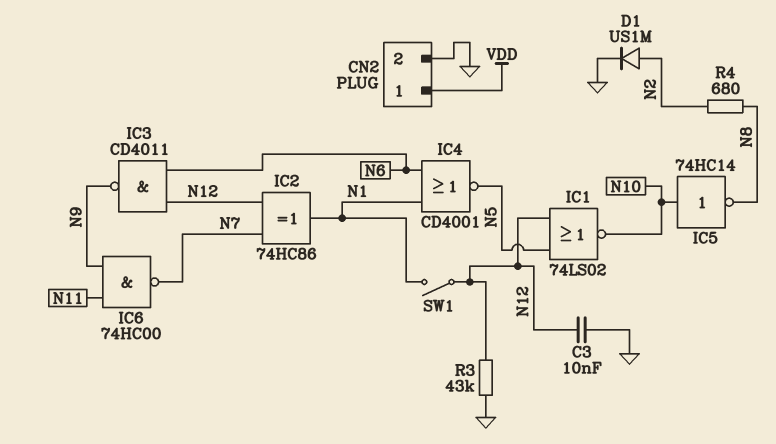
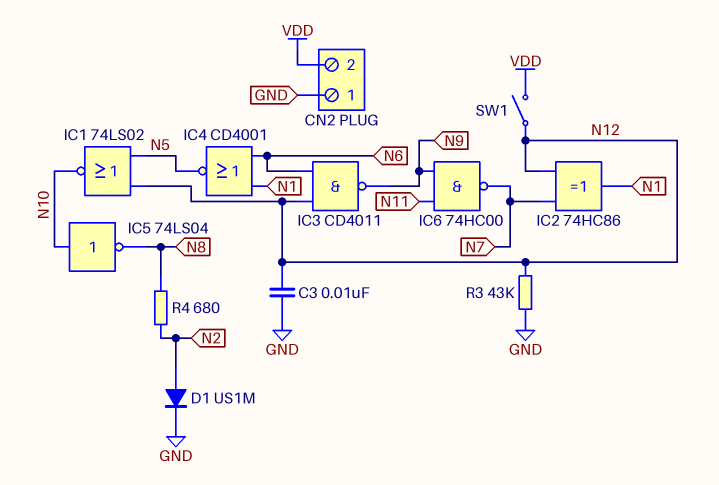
CN2 pin 1: VDD -> GND
CN2 pin 2: GND -> VDD
IC5: NOT 74HC14 (in N10, out N8) -> NOT 74LS04 (in N10, out N8)
SW1: switch (N1, N12) -> switch (N12, VDD)

